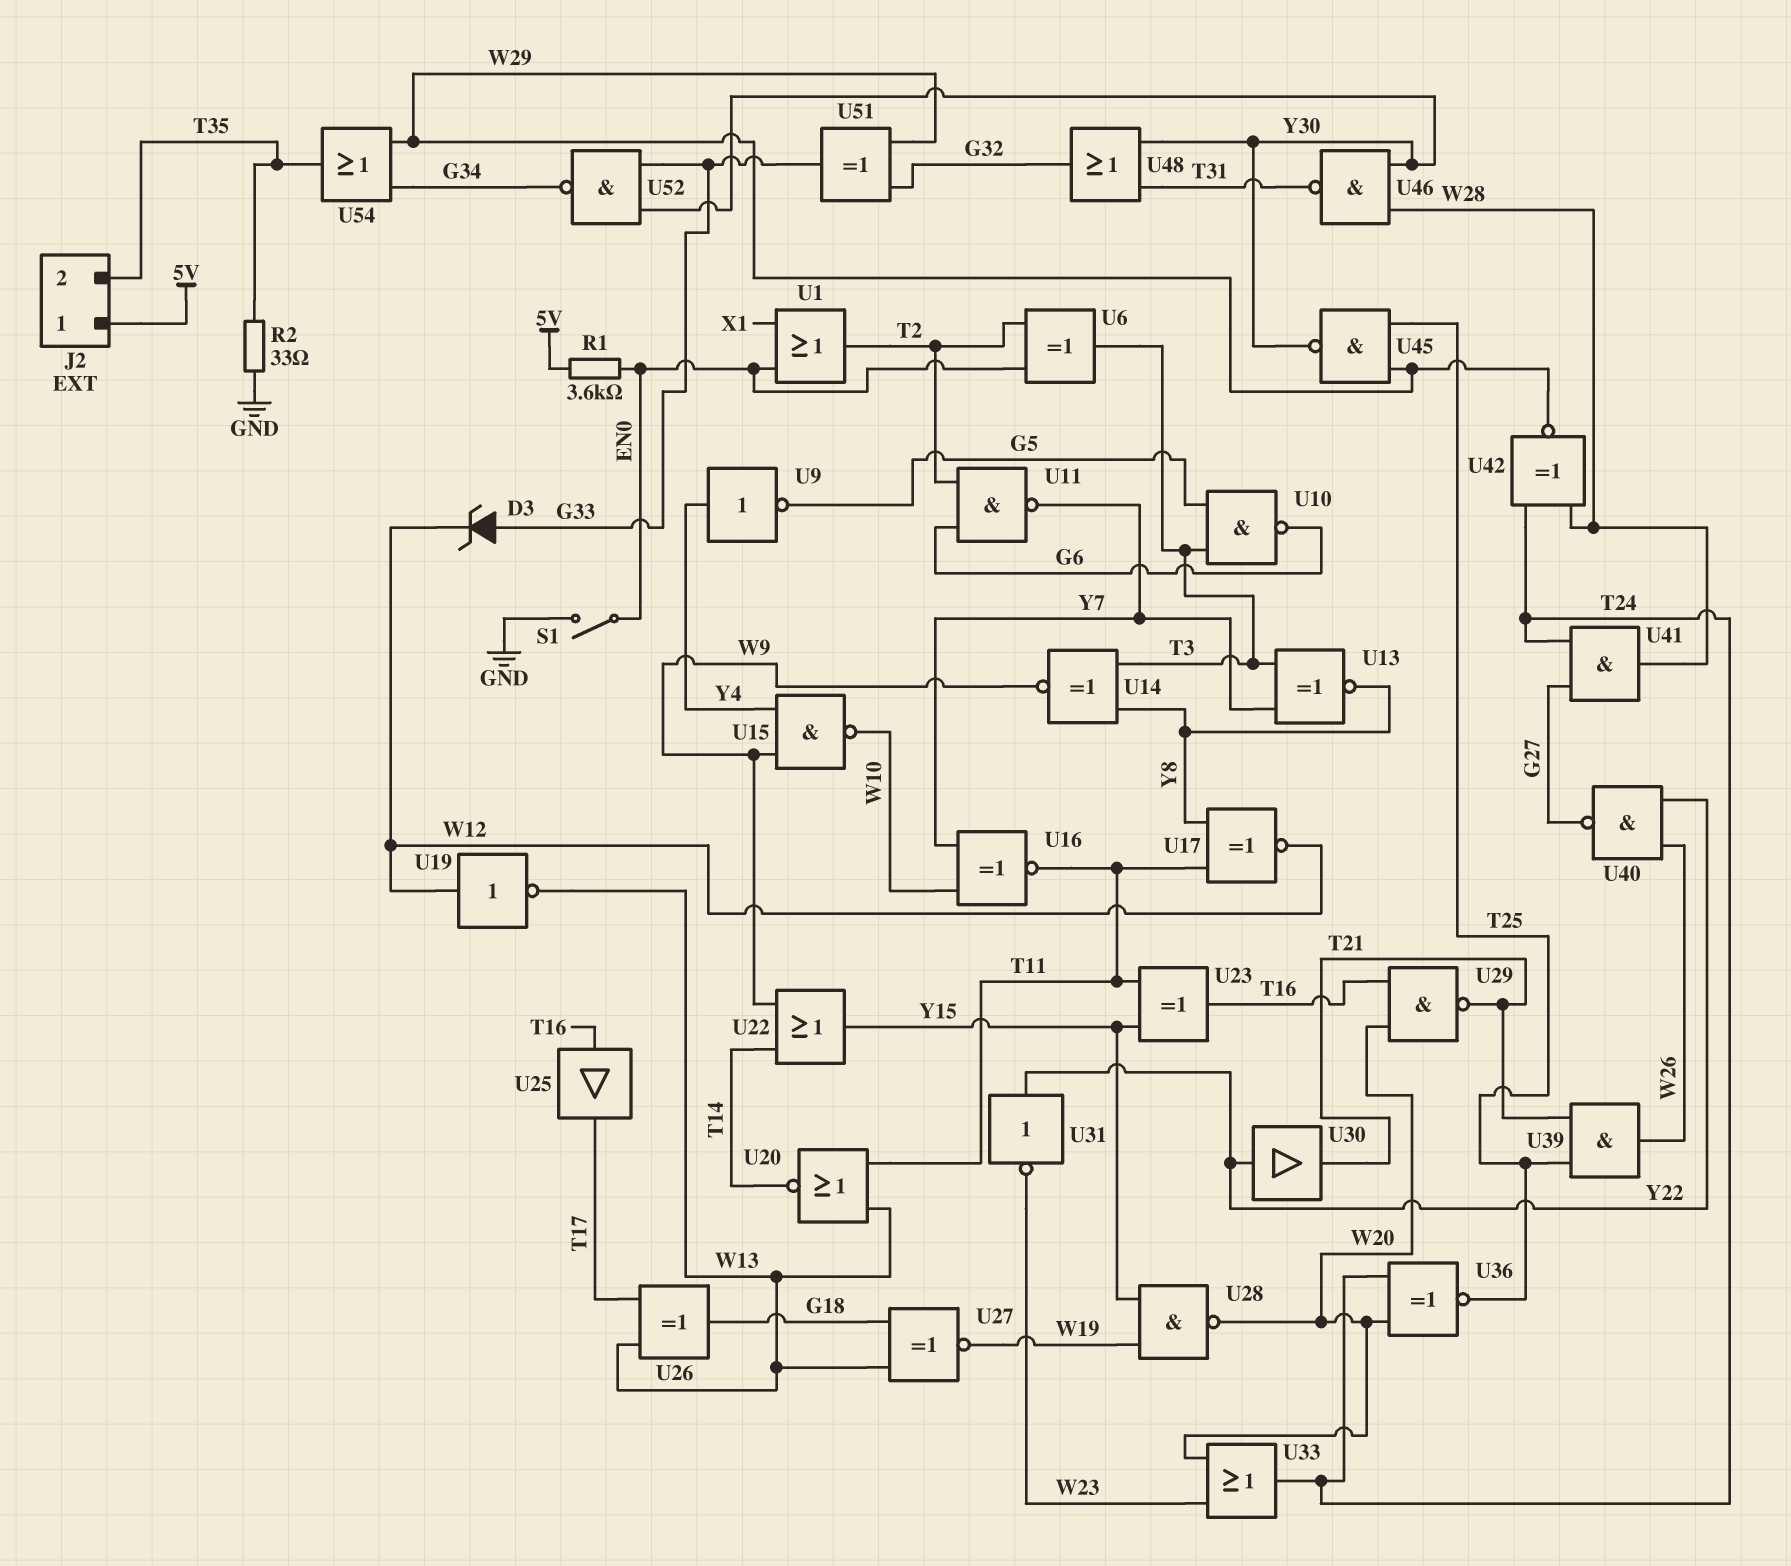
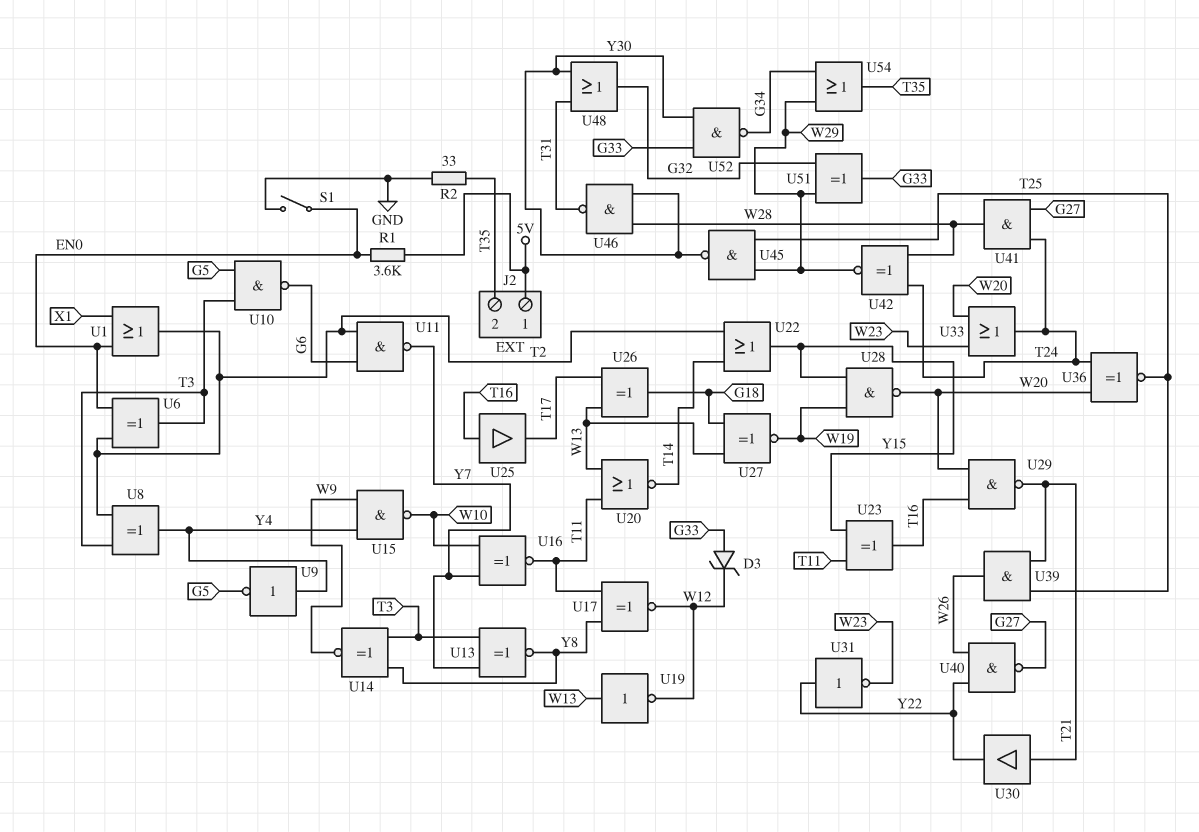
U8: none -> XOR (in T2, in T3, out Y4)
U19: NOT (in W12, out W13) -> NOT (in W13, out W12)
U22: OR (in T14, in W9, out Y15) -> OR (in T2, in T14, out Y15)
U30: buffer (in Y22, out T21) -> buffer (in T21, out Y22)

